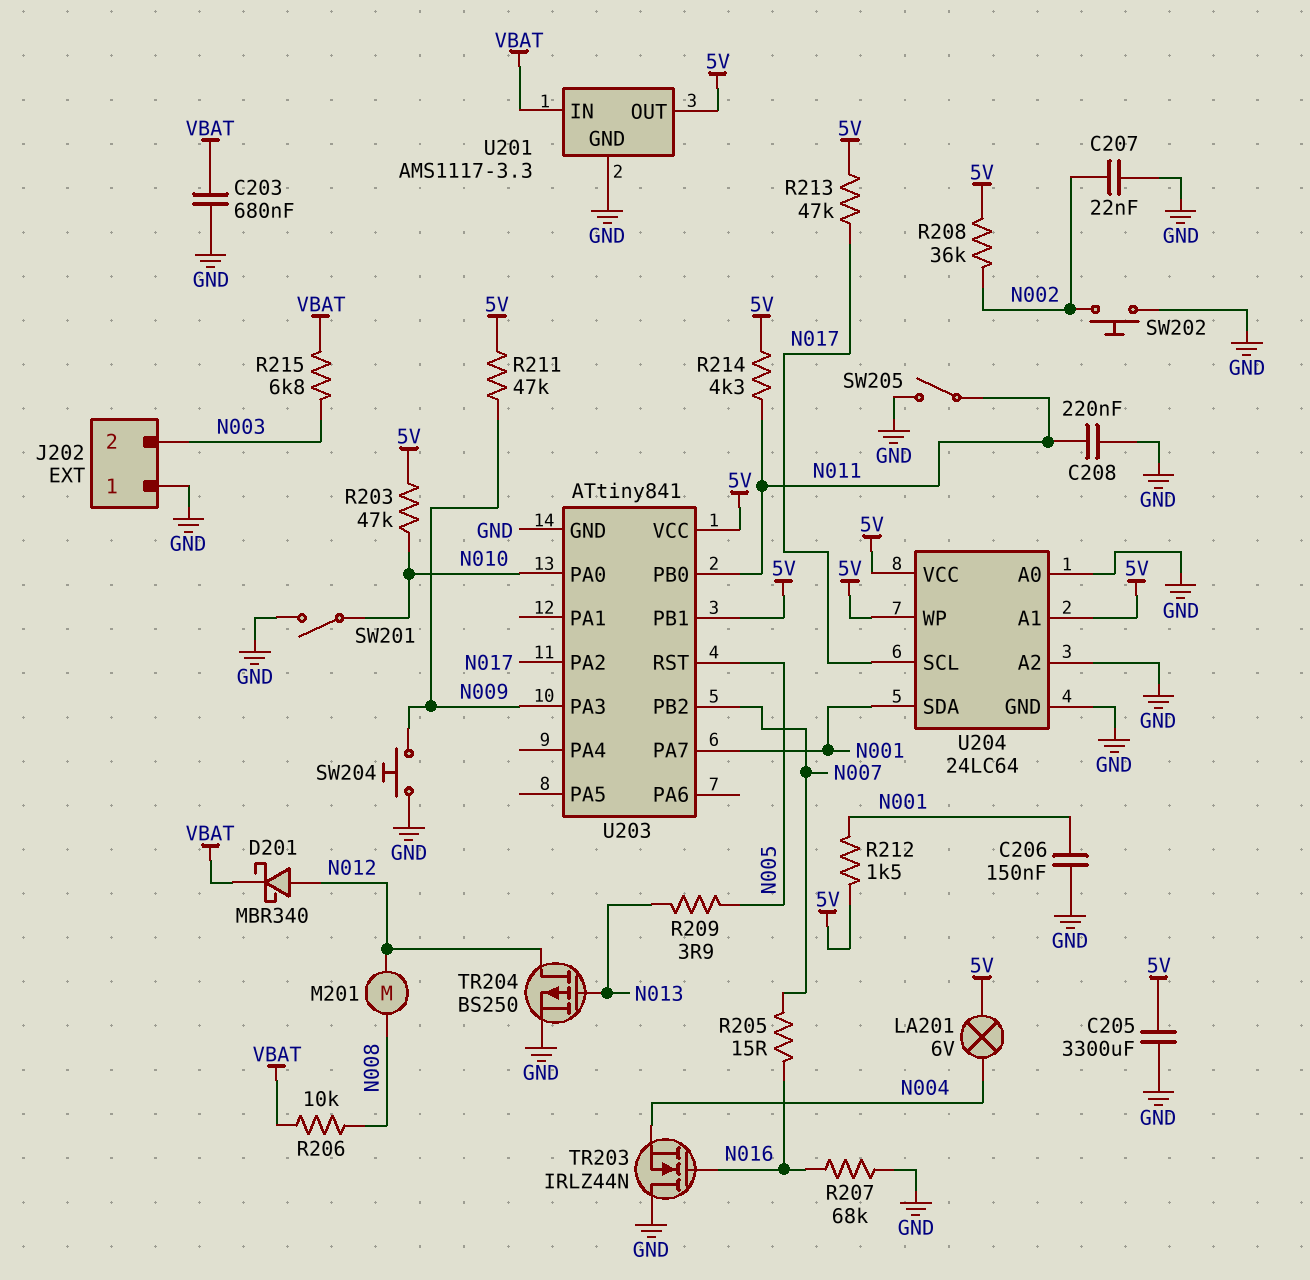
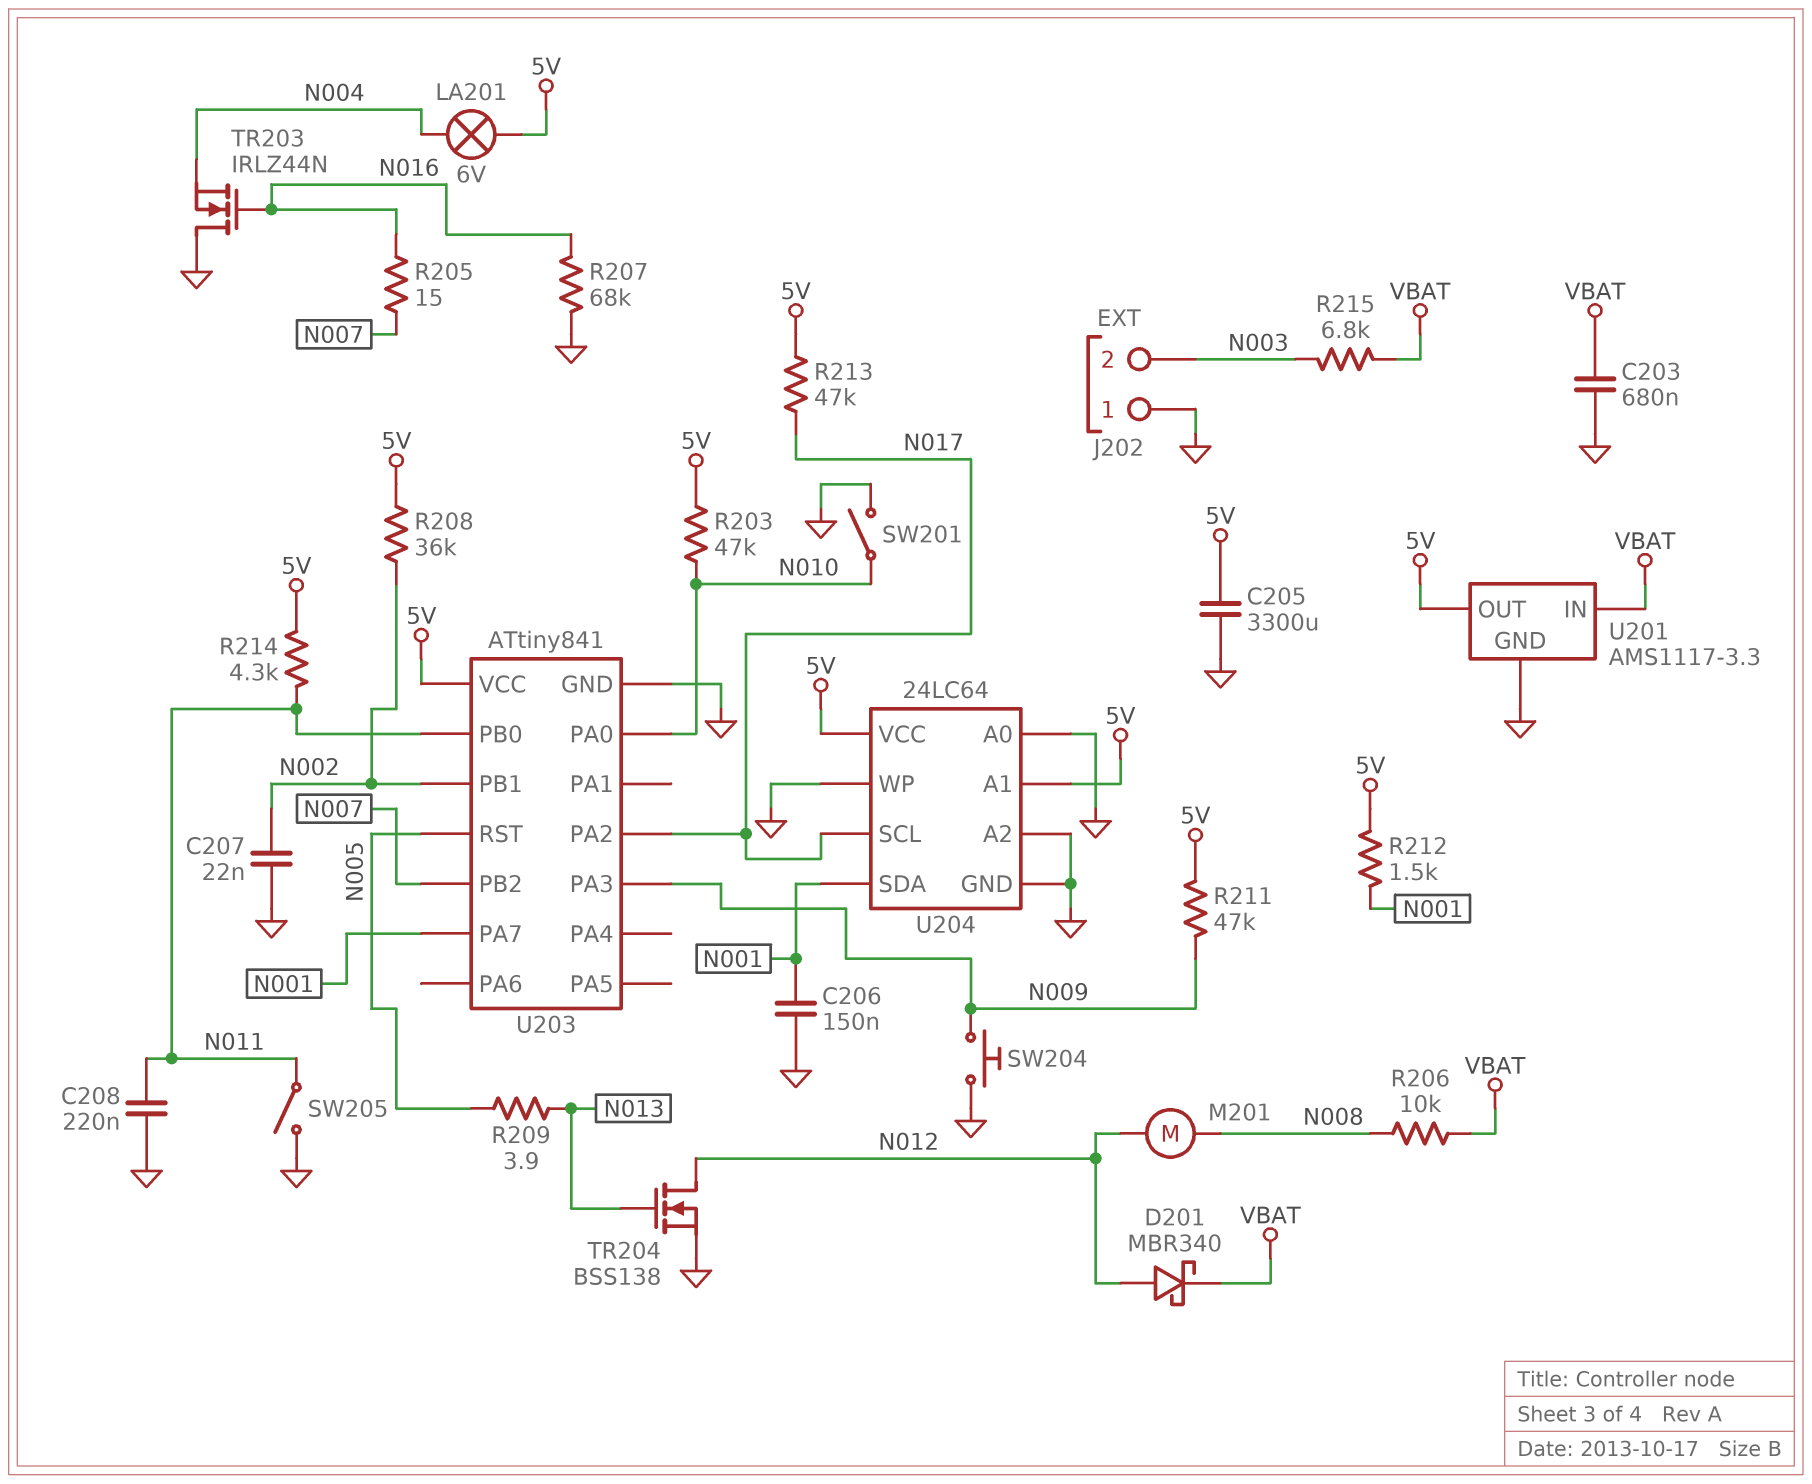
SW202: button (GND, N002) -> none
TR204: PMOS BS250 (G N013, D N012, S GND) -> NMOS BSS138 (G N013, D N012, S GND)
U203 pin PB1: 5V -> N002
U204 pin WP: 5V -> GND

